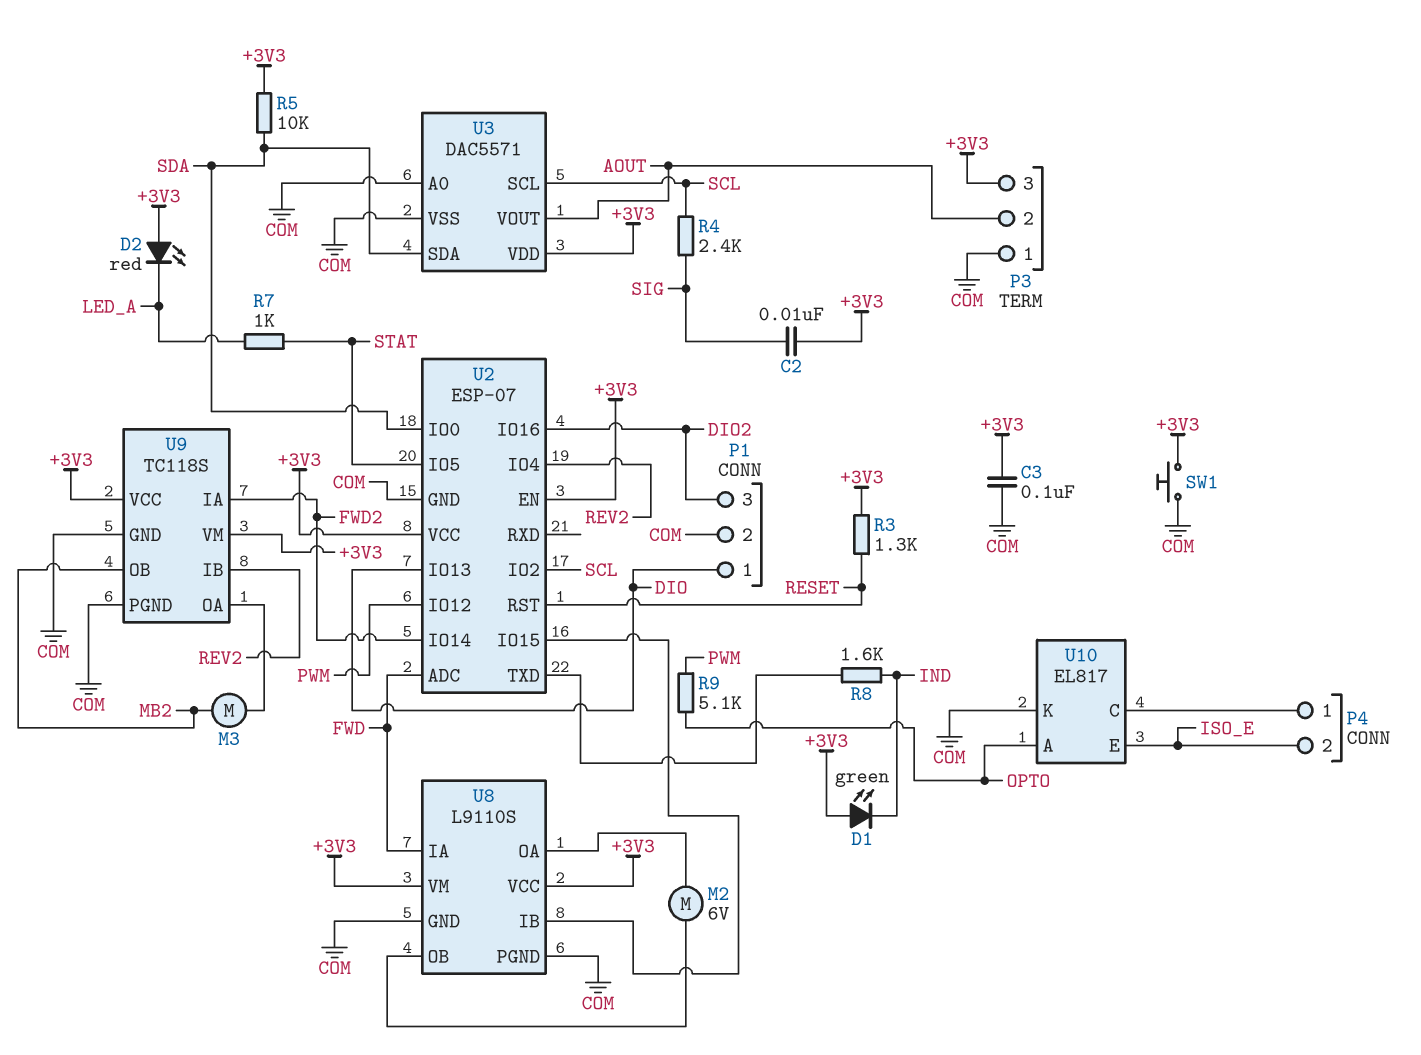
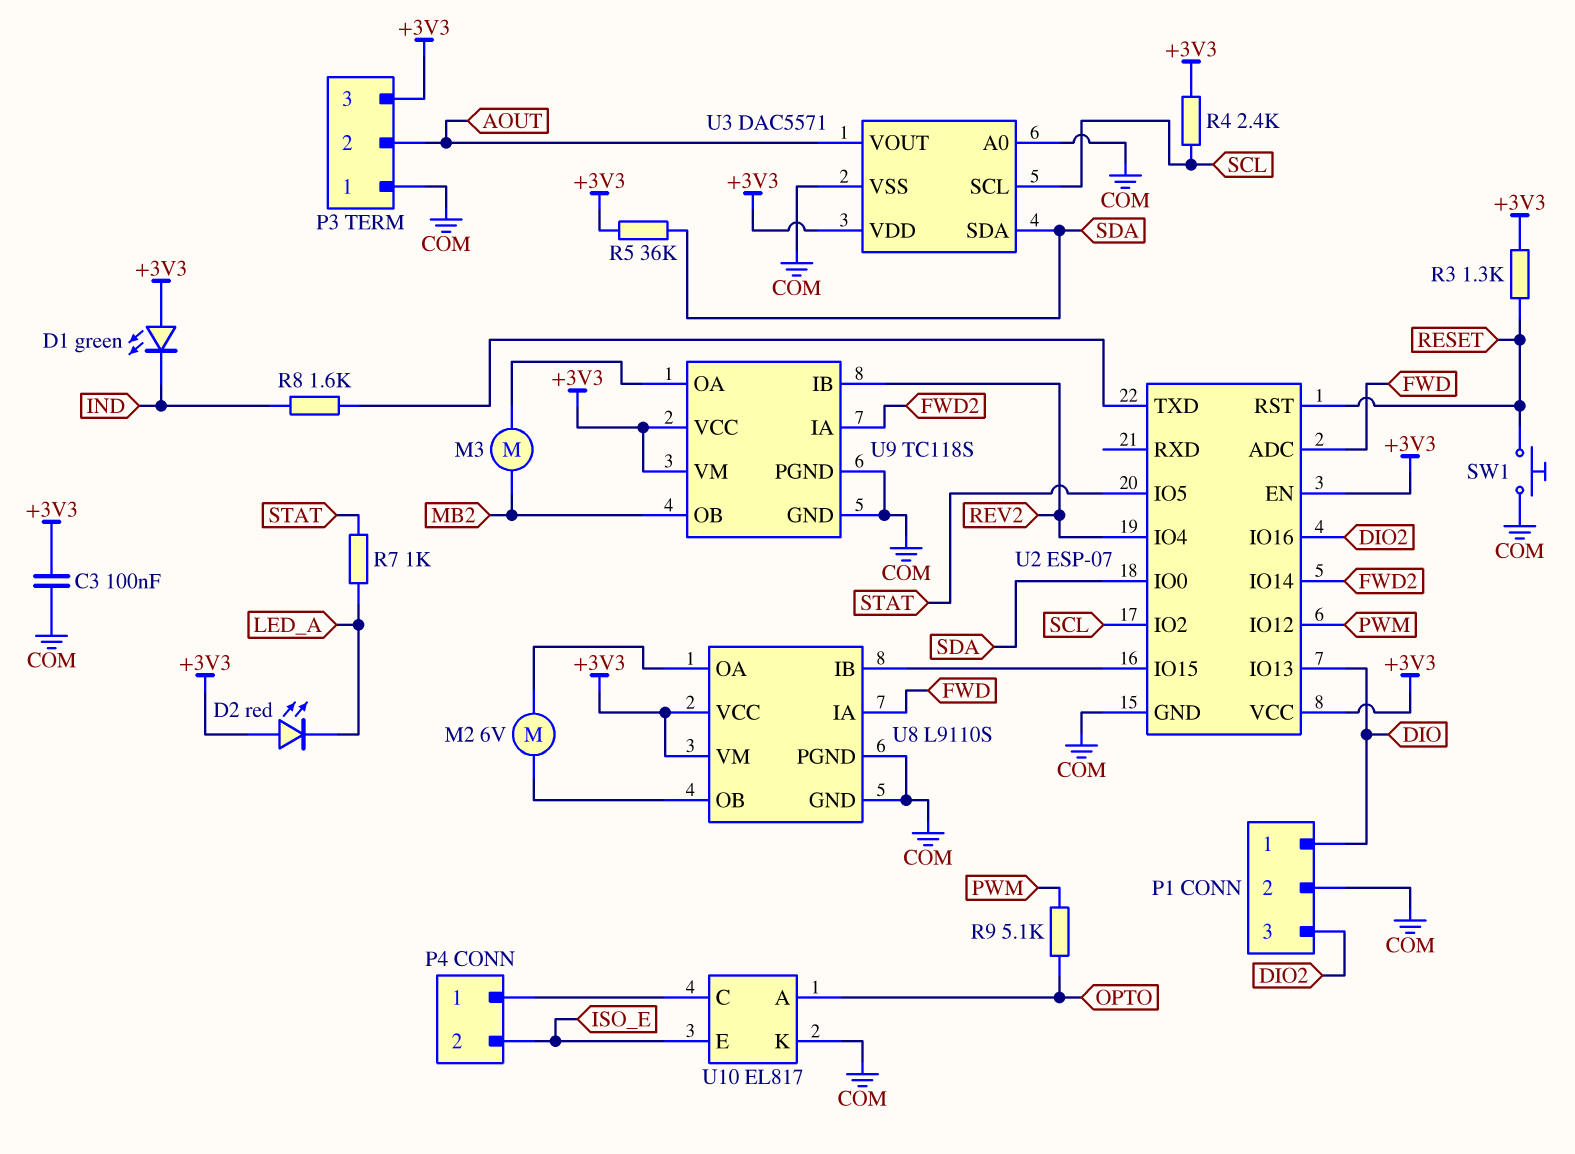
C2: 10nF (+3V3, SIG) -> none
R4: 2.4k (SCL, SIG) -> 2.4k (+3V3, SCL)
R5: 10k (+3V3, SDA) -> 36k (+3V3, SDA)
SW1: button (+3V3, COM) -> button (COM, RESET)

